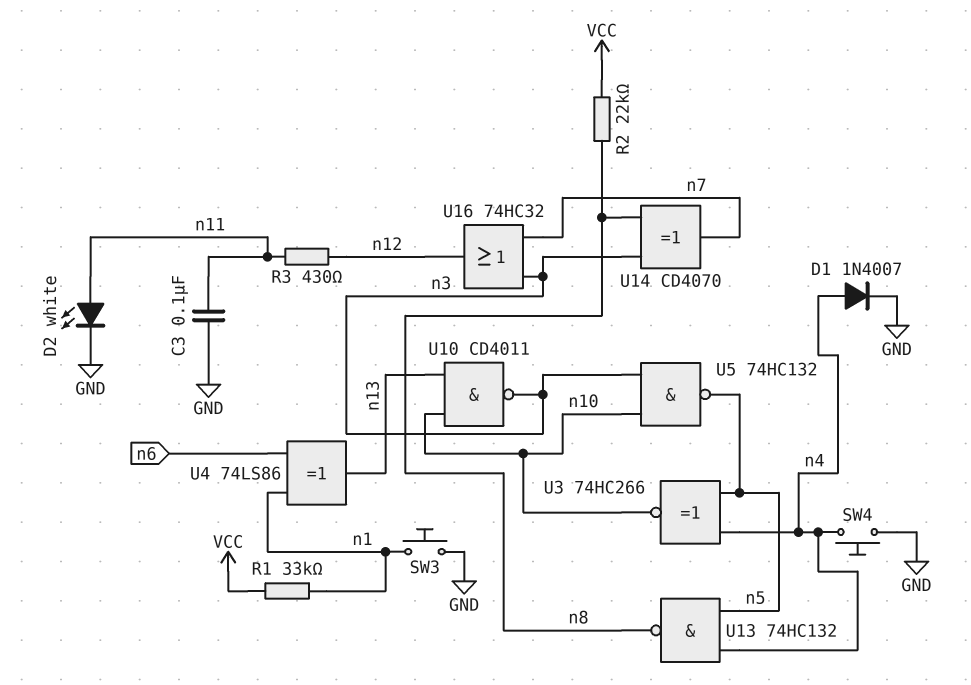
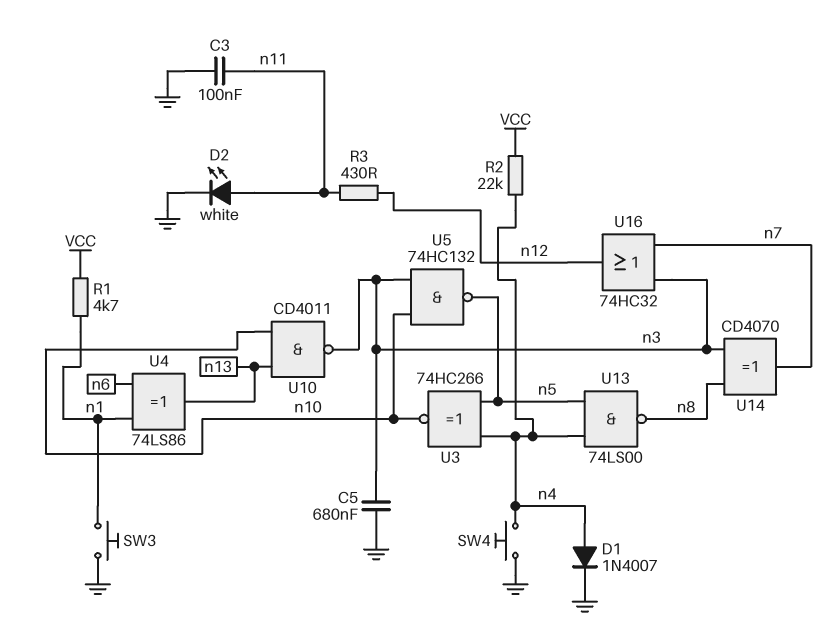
C5: none -> 680nF (GND, n3)
R1: 33k (VCC, n1) -> 4.7k (VCC, n1)
R2: 22k (VCC, n8) -> 22k (VCC, n4)
U13: NAND 74HC132 (in n4, in n5, out n8) -> NAND 74LS00 (in n4, in n5, out n8)

